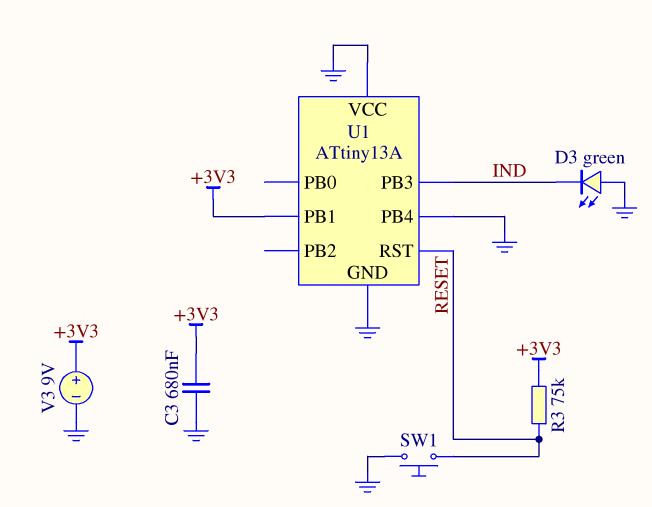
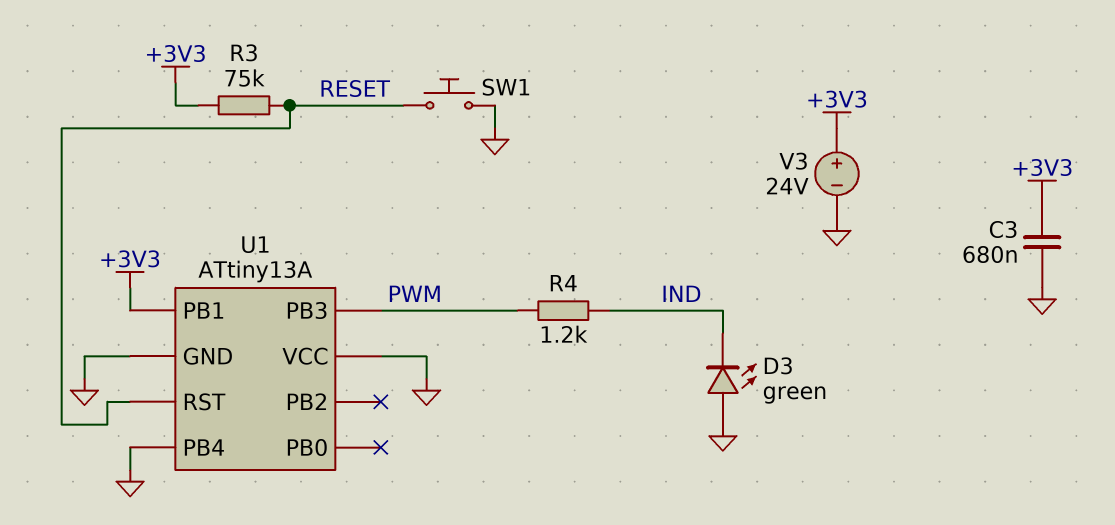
R4: none -> 1.2k (IND, PWM)
U1 pin PB3: IND -> PWM
V3: 9V (plus +3V3, minus GND) -> 24V (plus +3V3, minus GND)

